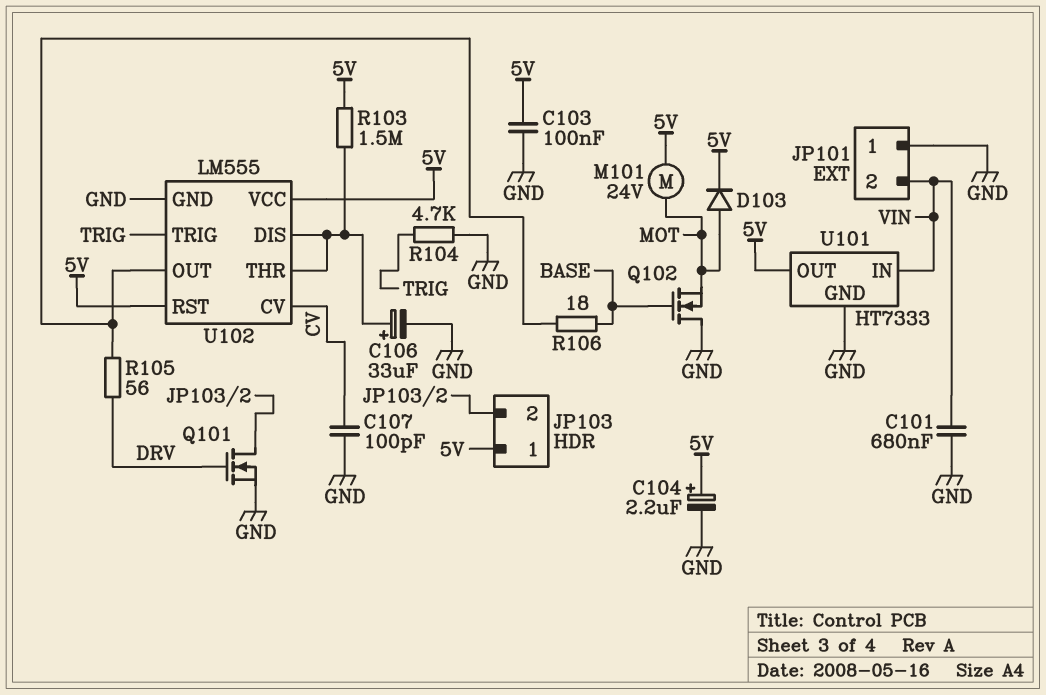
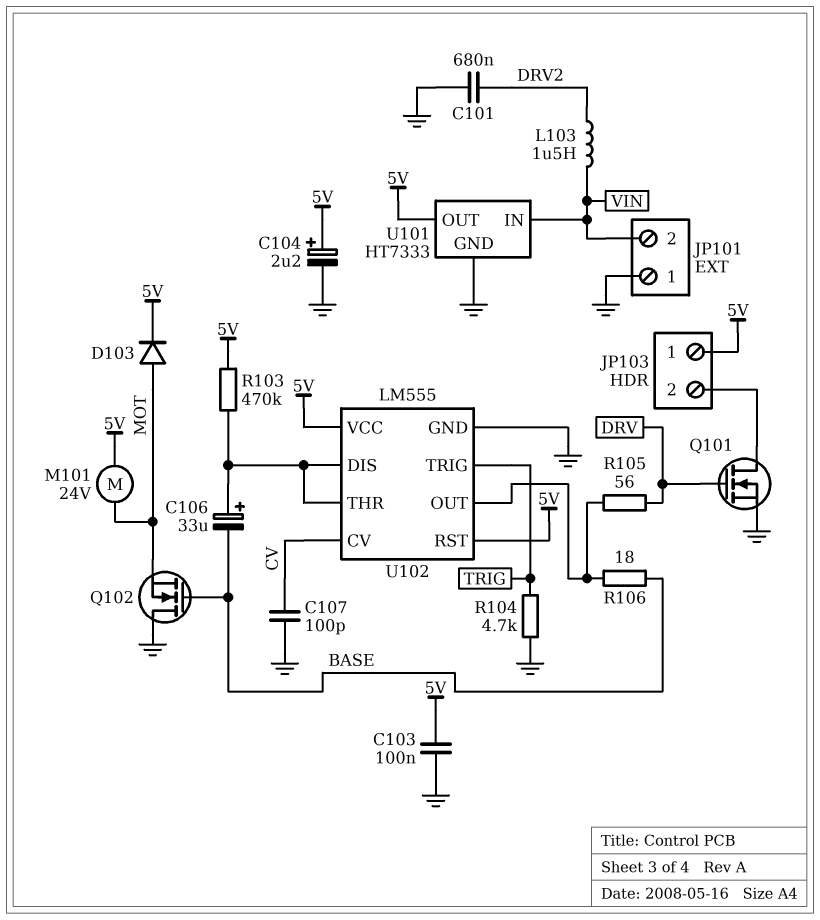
C101: 680nF (GND, VIN) -> 680nF (DRV2, GND)
C106: 33uF (plus U102/DIS, minus GND) -> 33uF (plus U102/DIS, minus BASE)
L103: none -> 1.5uH (DRV2, VIN)
R103: 1.5M (5V, U102/DIS) -> 470k (5V, U102/DIS)

